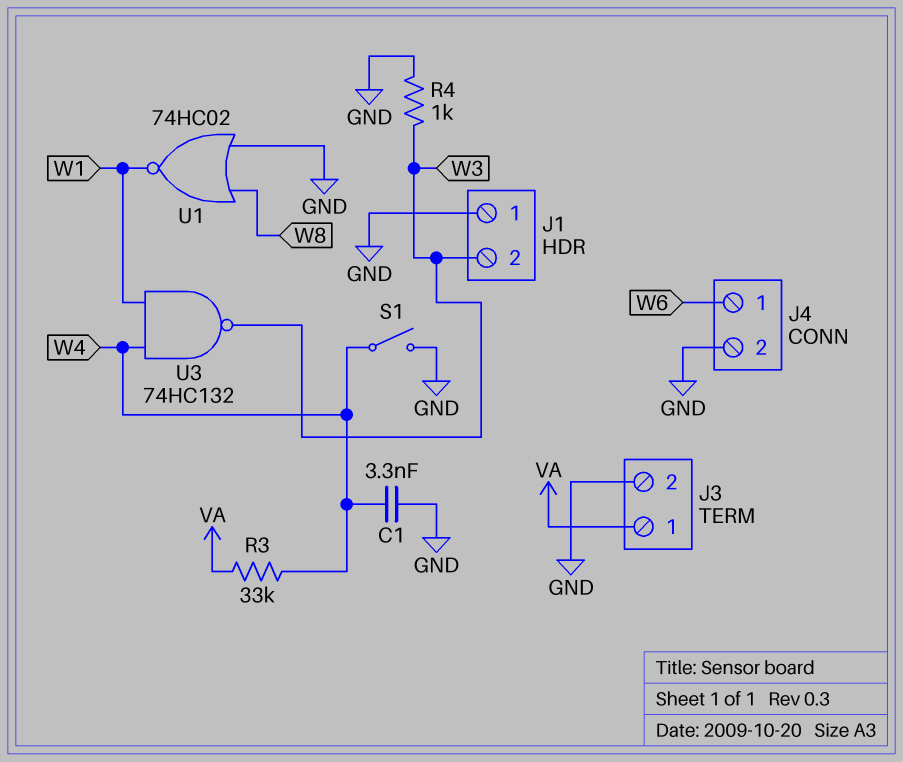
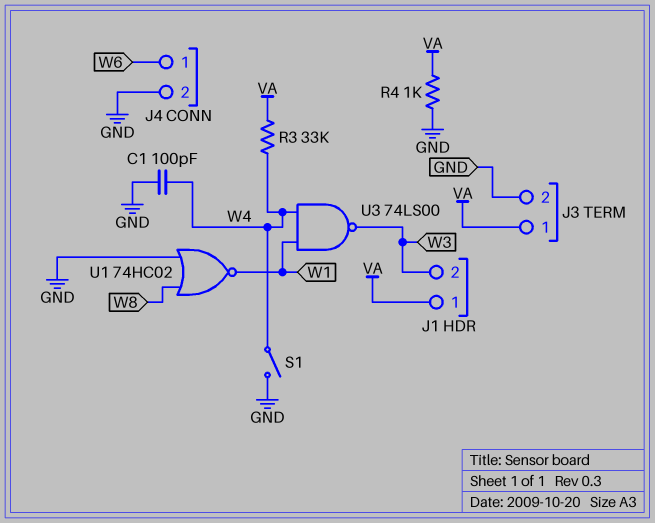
C1: 3.3nF (GND, W4) -> 100pF (GND, W4)
J1 pin 1: GND -> VA
R4: 1k (GND, W3) -> 1k (GND, VA)
U3: NAND 74HC132 (in W1, in W4, out W3) -> NAND 74LS00 (in W1, in W4, out W3)

